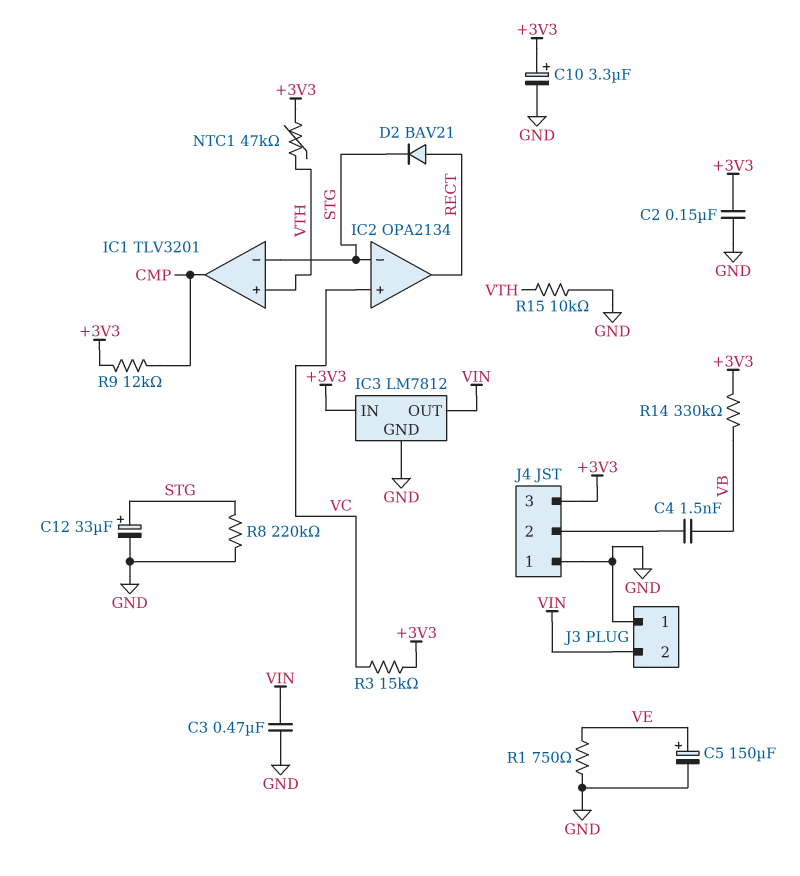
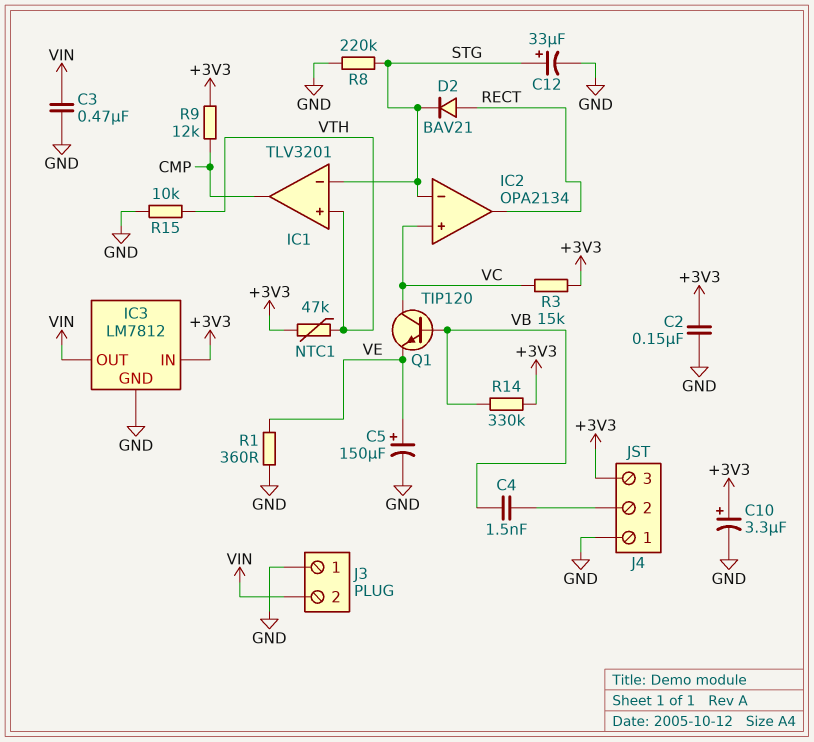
Q1: none -> NPN TIP120 (B VB, C VC, E VE)
R1: 750 (GND, VE) -> 360 (GND, VE)

